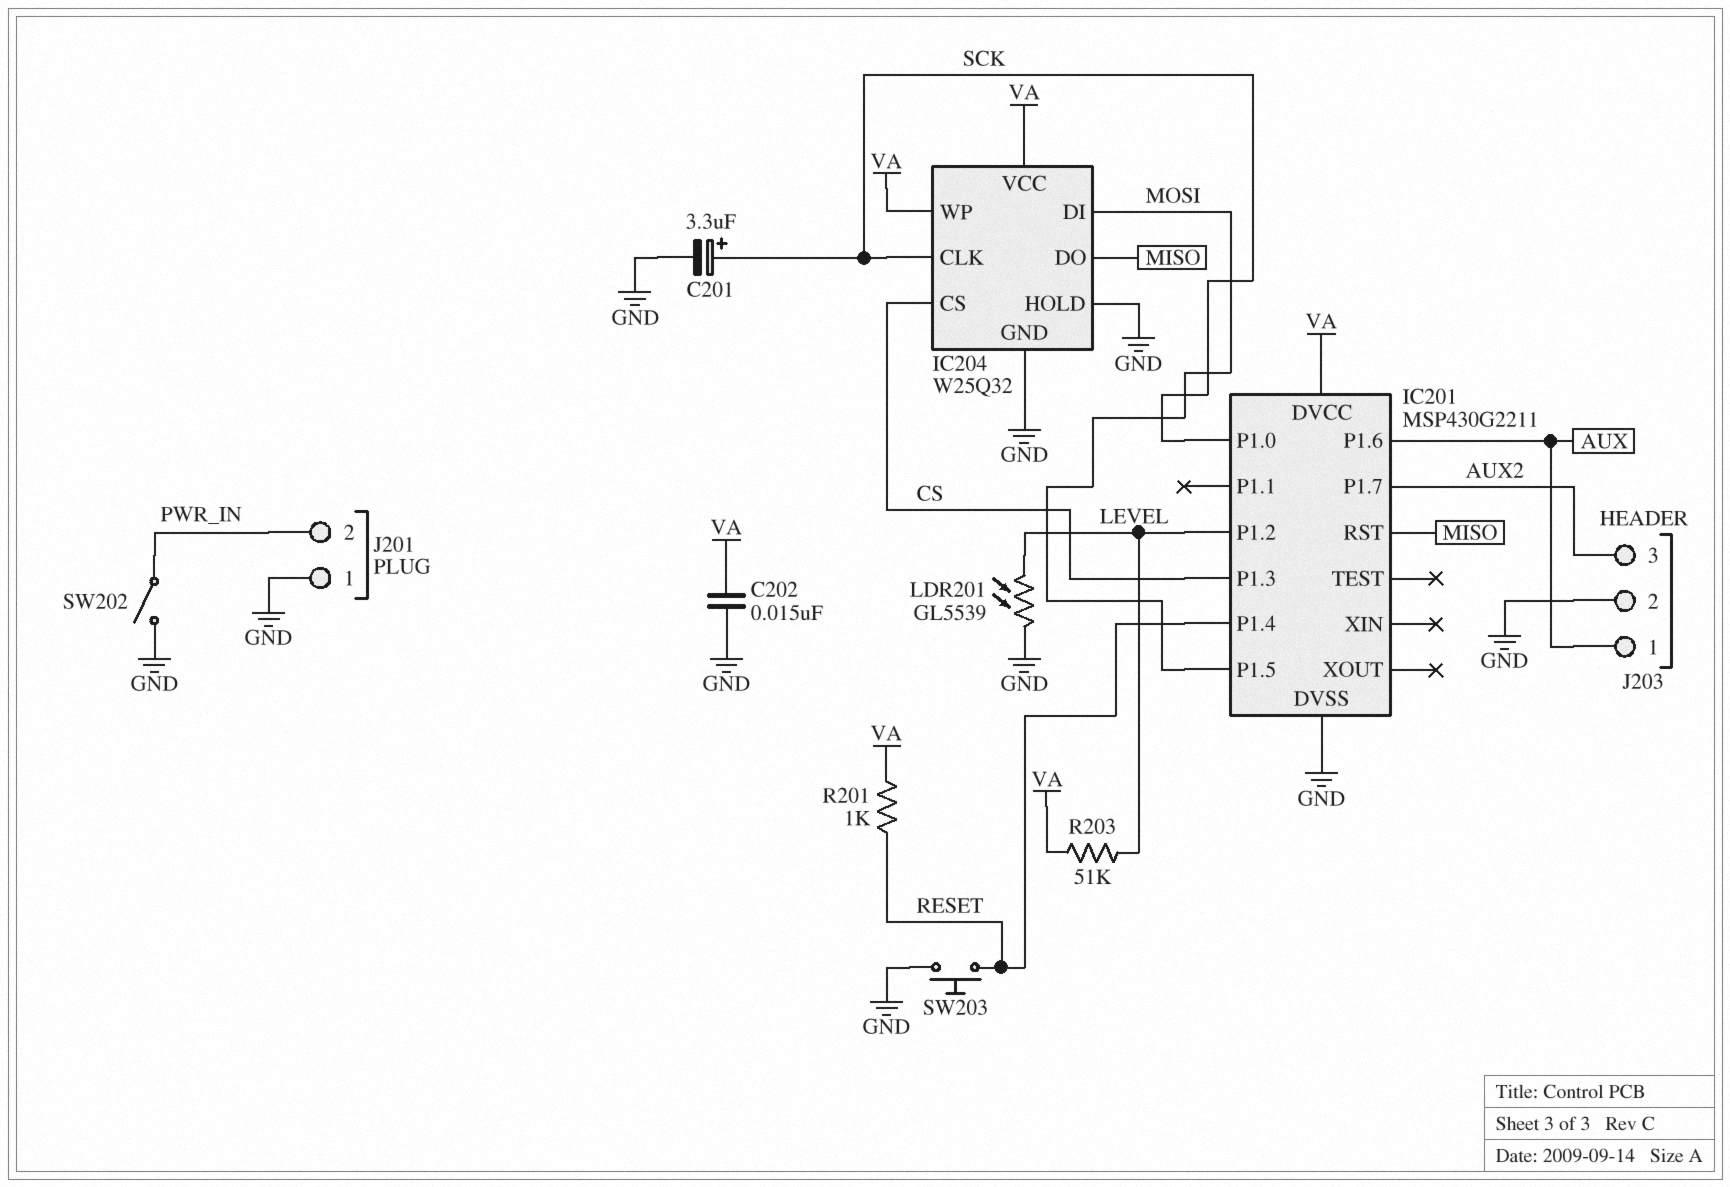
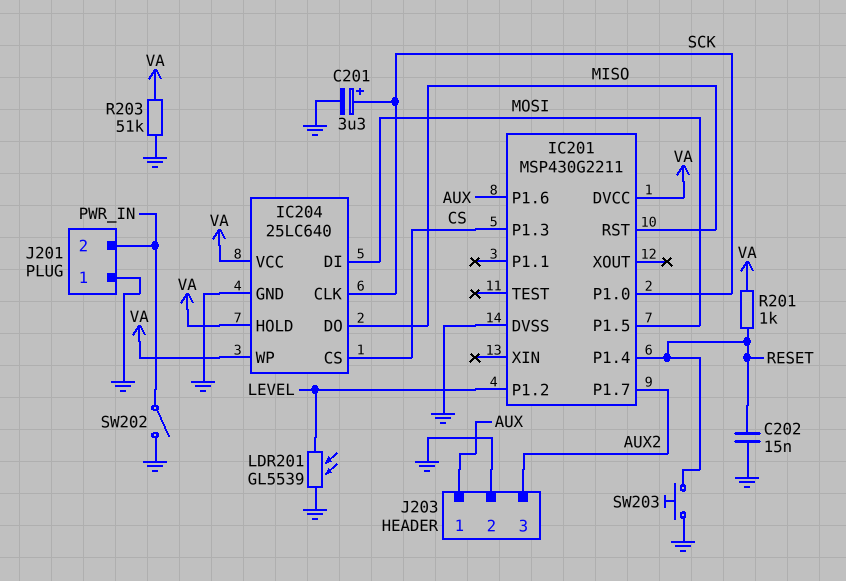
C202: 15nF (GND, VA) -> 15nF (GND, RESET)
IC204: W25Q32 -> 25LC640
IC204 pin HOLD: GND -> VA
R203: 51k (LEVEL, VA) -> 51k (GND, VA)

